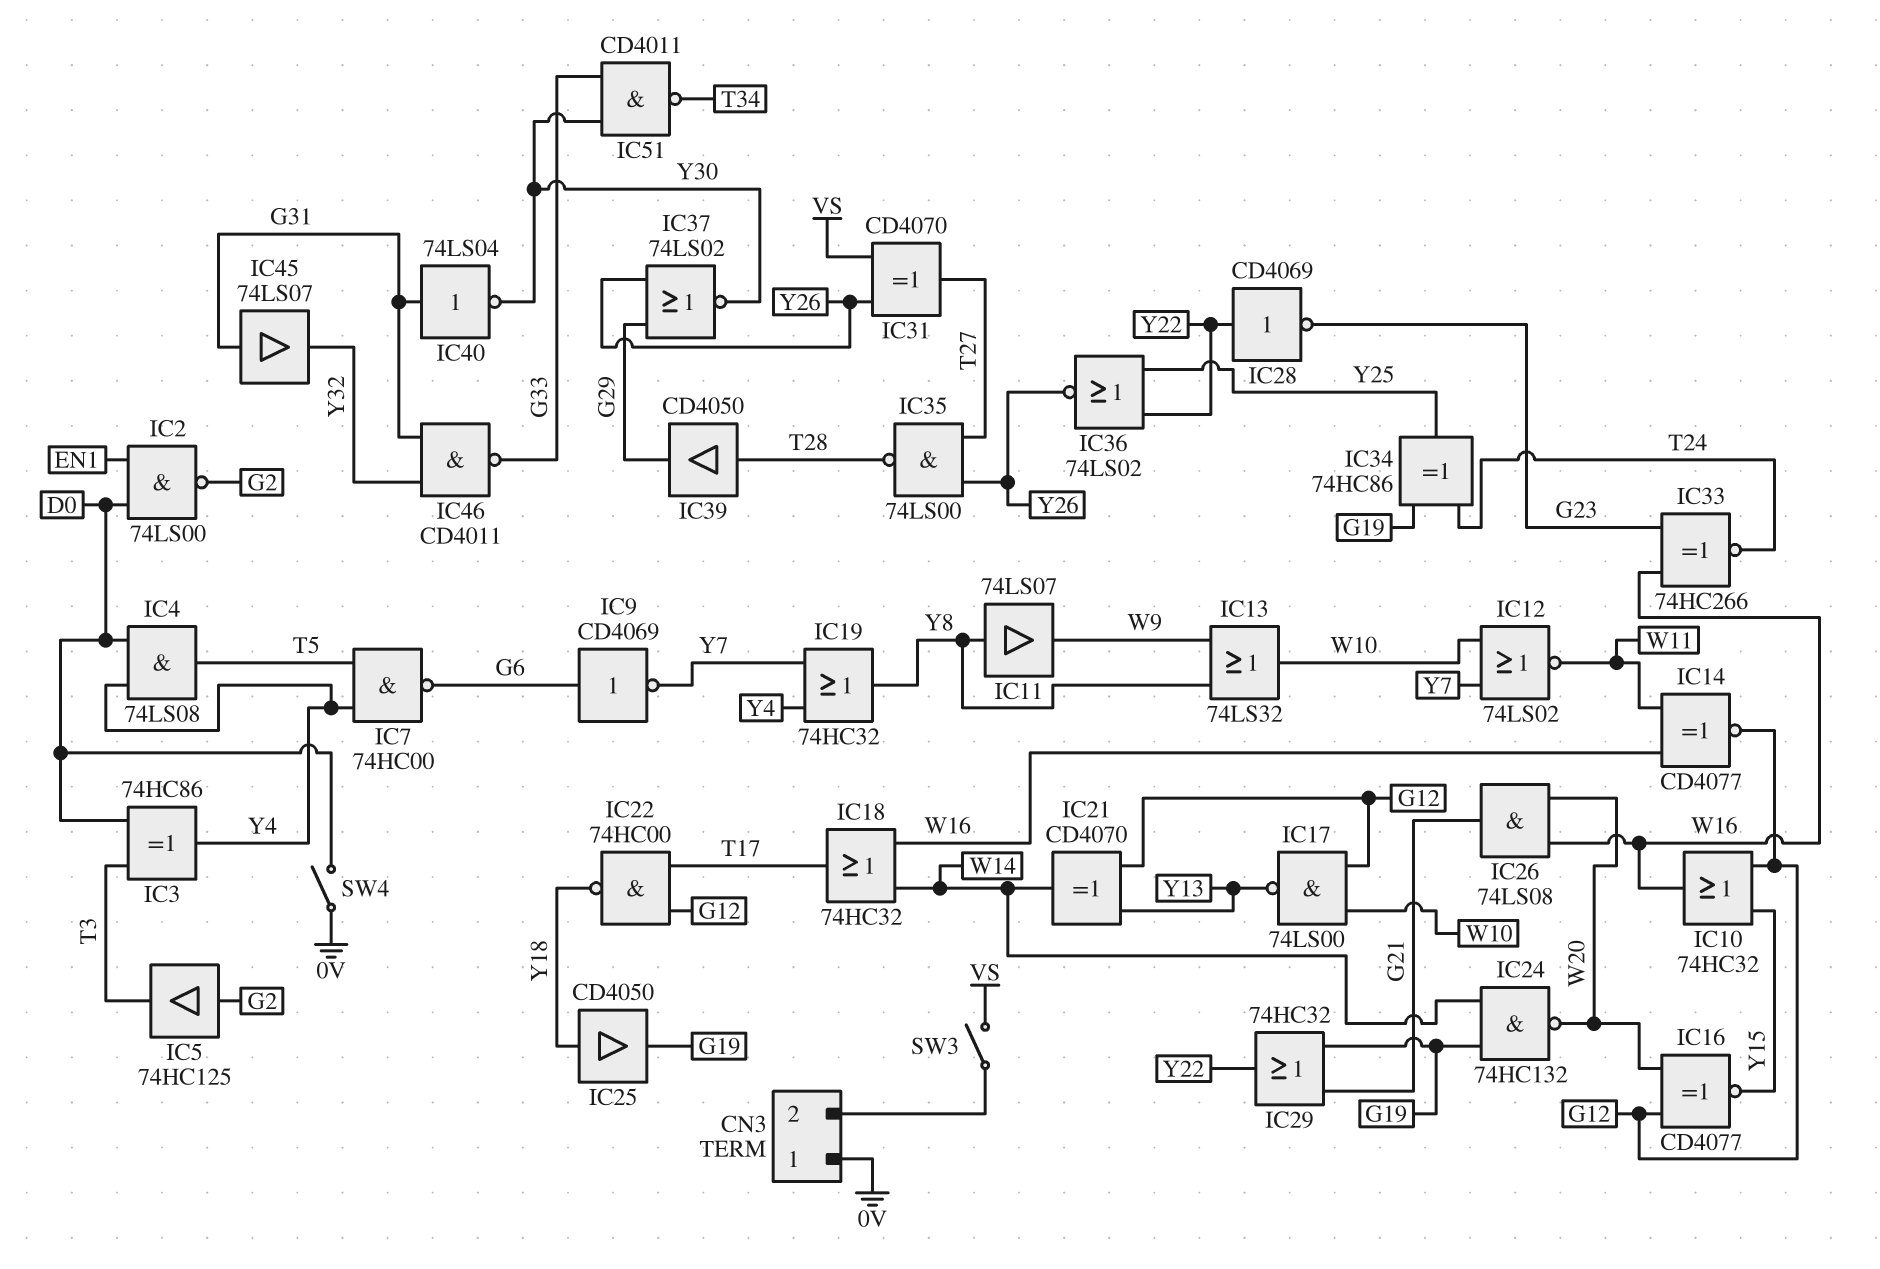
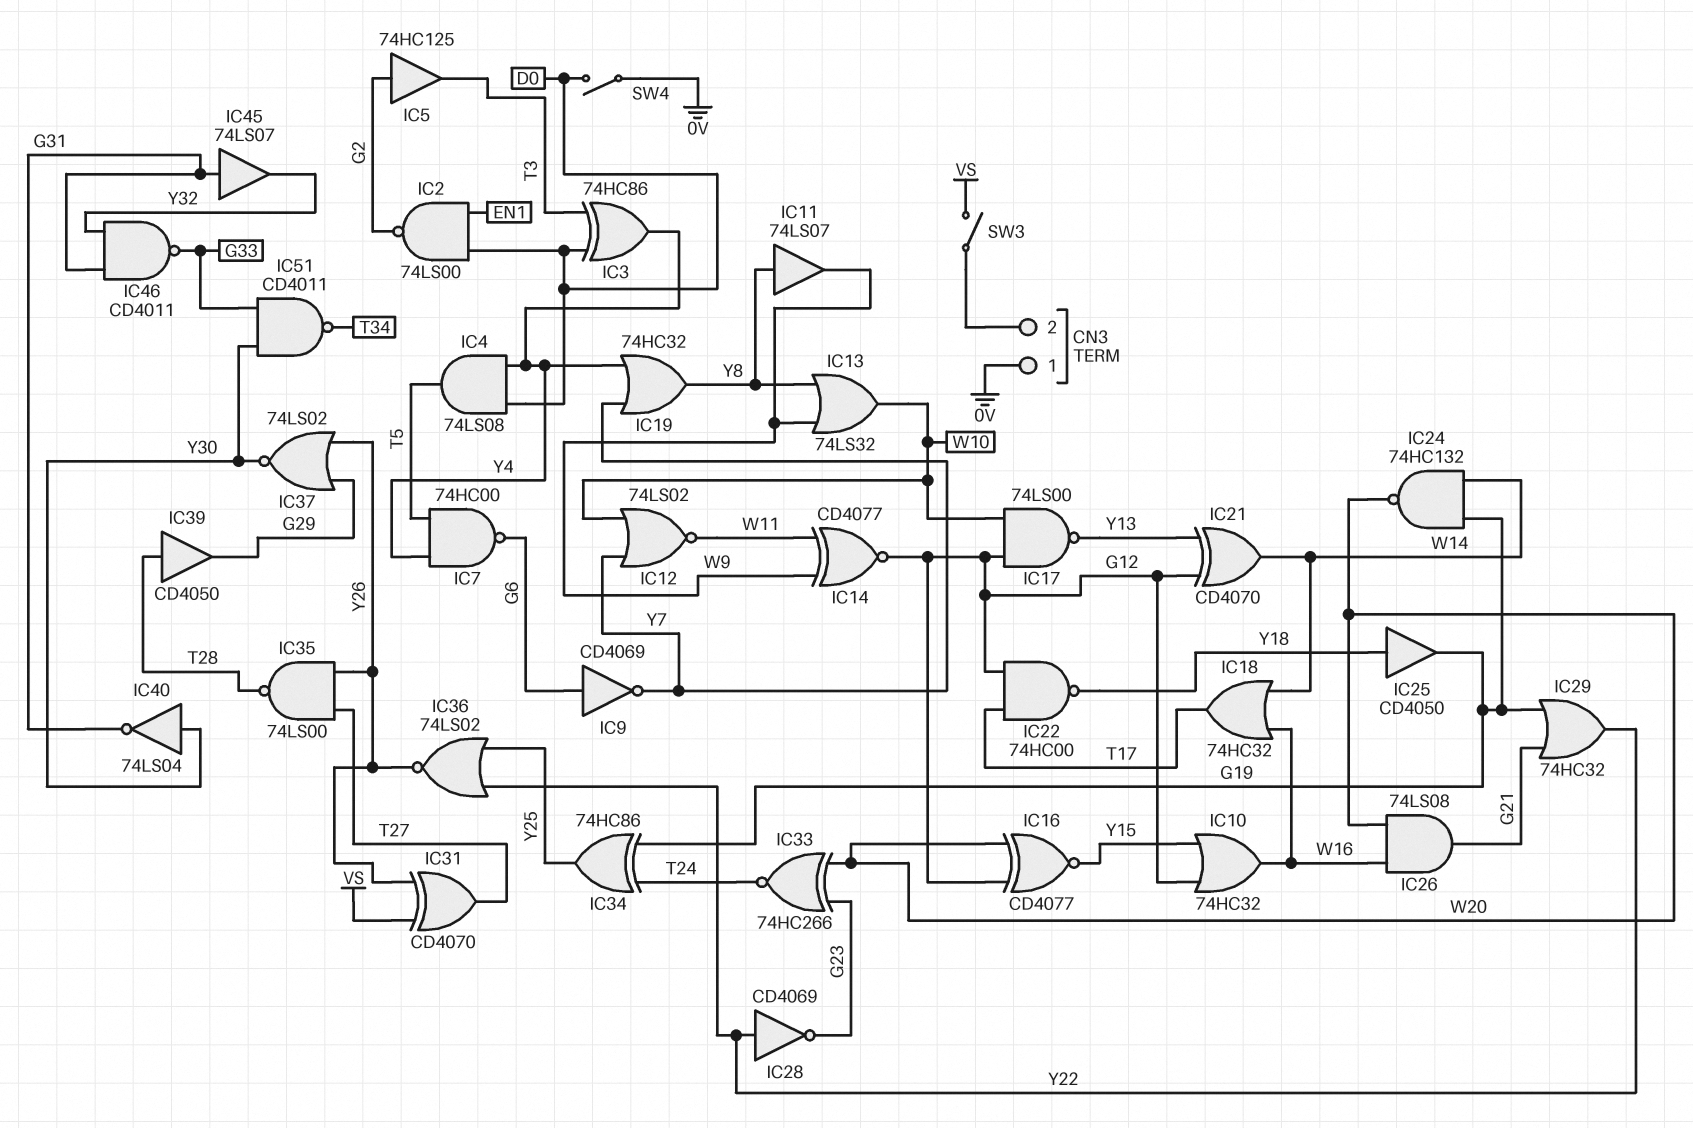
IC14: XNOR CD4077 (in W11, in W16, out G12) -> XNOR CD4077 (in W9, in W11, out G12)
IC33: XNOR 74HC266 (in G23, in W16, out T24) -> XNOR 74HC266 (in G23, in W20, out T24)
IC40: NOT 74LS04 (in G31, out Y30) -> NOT 74LS04 (in Y30, out G31)

